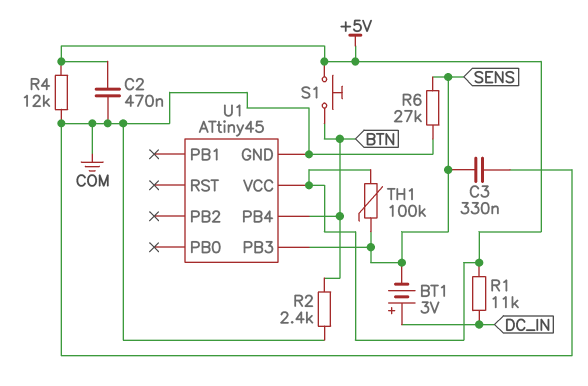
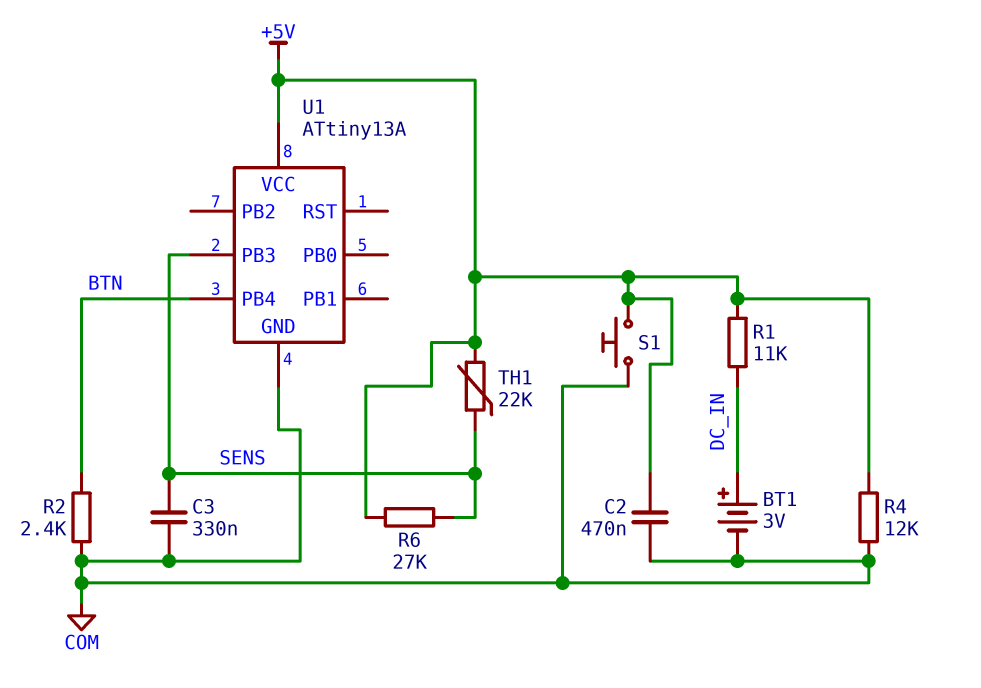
BT1: 3V (plus DC_IN, minus SENS) -> 3V (plus DC_IN, minus COM)
R6: 27k (COM, SENS) -> 27k (+5V, SENS)
S1: button (+5V, BTN) -> button (+5V, COM)
TH1: 100k (+5V, SENS) -> 22k (+5V, SENS)
U1: ATtiny45 -> ATtiny13A

